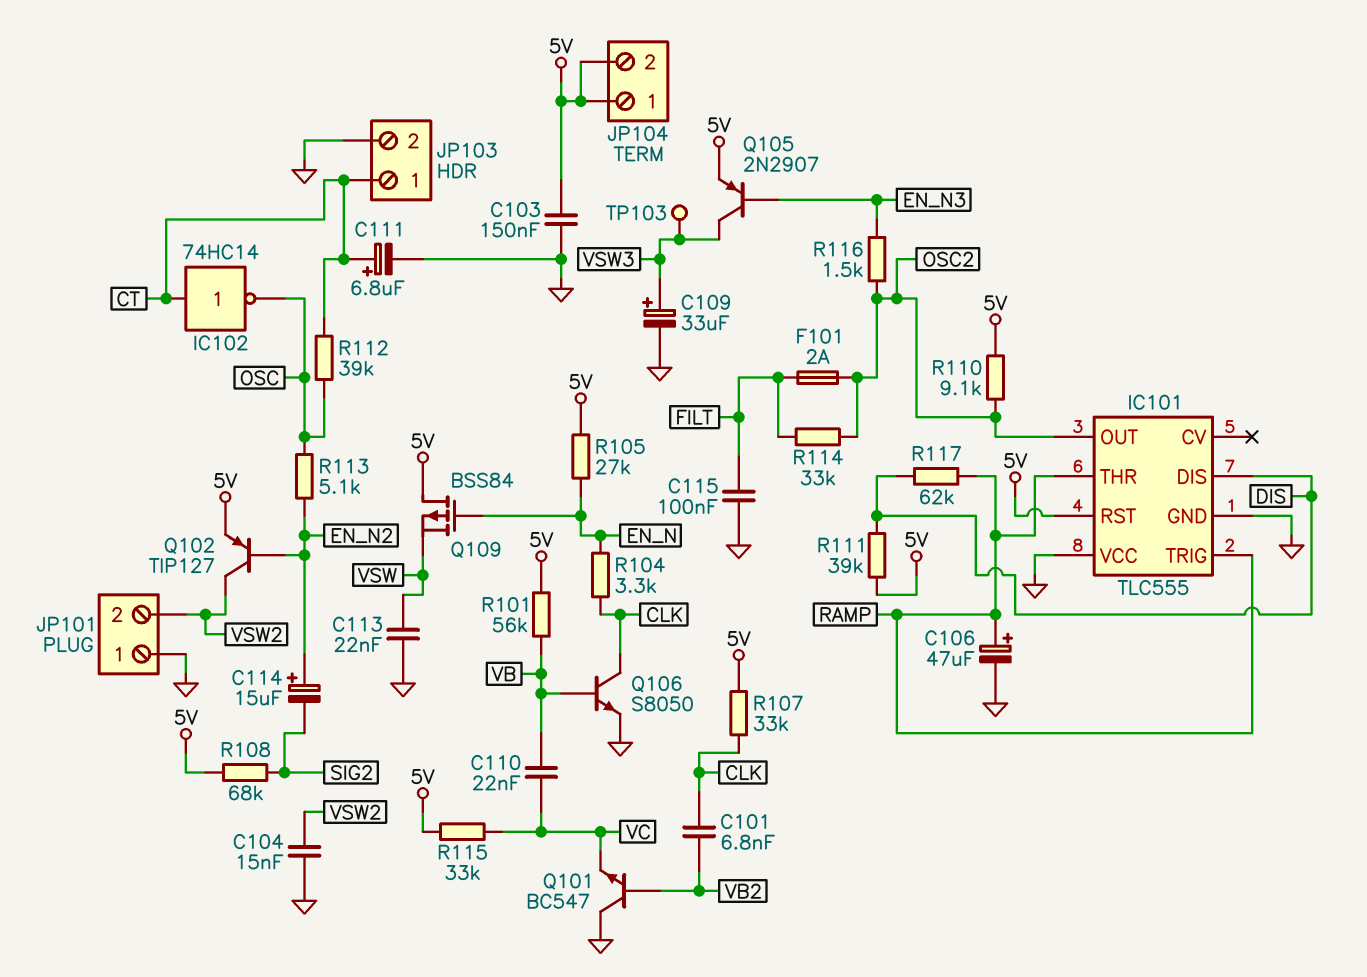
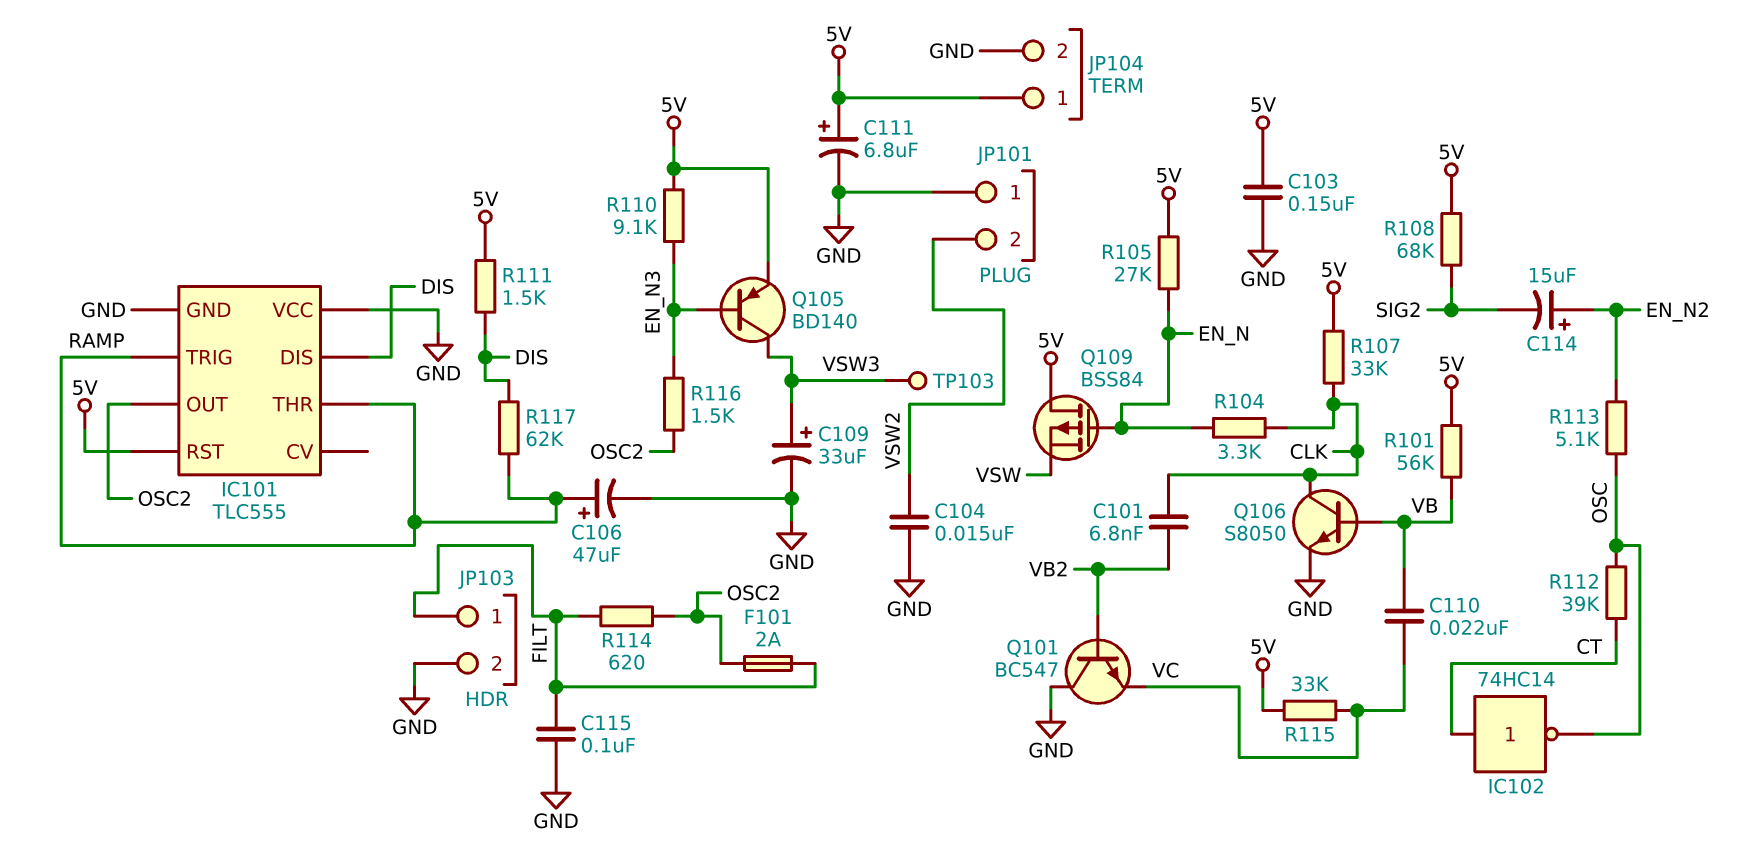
C111: 6.8uF (plus CT, minus GND) -> 6.8uF (plus 5V, minus GND)
C113: 22nF (GND, VSW) -> none
JP103 pin 1: CT -> FILT
JP104 pin 2: 5V -> GND
Q102: PNP TIP127 (B EN_N2, C VSW2, E 5V) -> none
Q105: PNP 2N2907 (B EN_N3, C VSW3, E 5V) -> PNP BD140 (B EN_N3, C VSW3, E 5V)
R110: 9.1k (5V, OSC2) -> 9.1k (5V, EN_N3)
R111: 39k (5V, DIS) -> 1.5k (5V, DIS)
R114: 33k (FILT, OSC2) -> 620 (FILT, OSC2)

